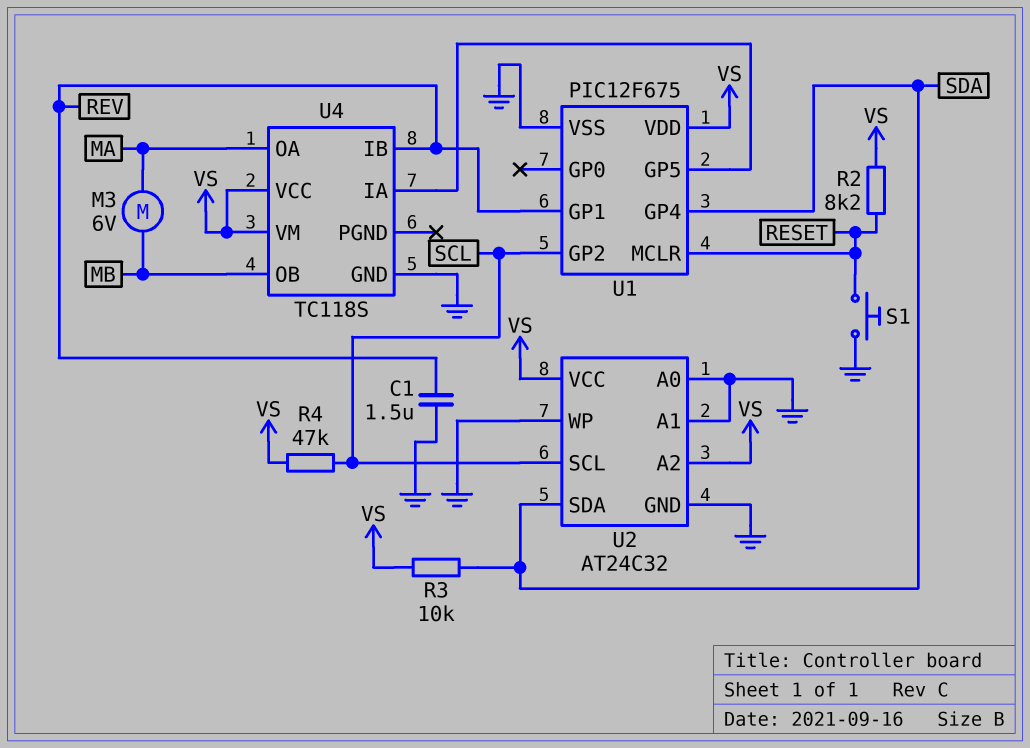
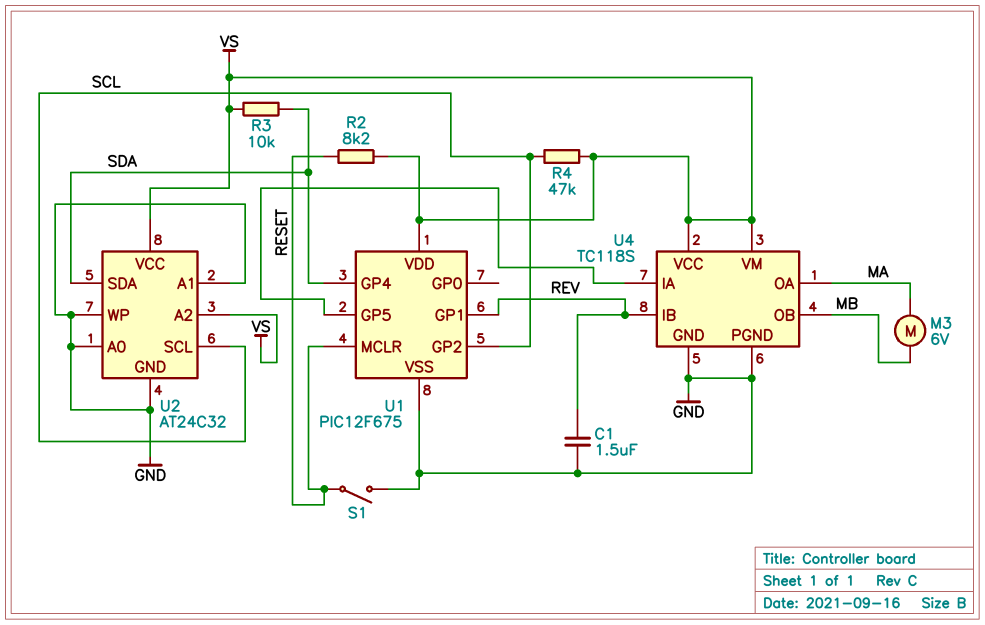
S1: button (GND, RESET) -> switch (GND, RESET)
U4 pin PGND: none -> GND

